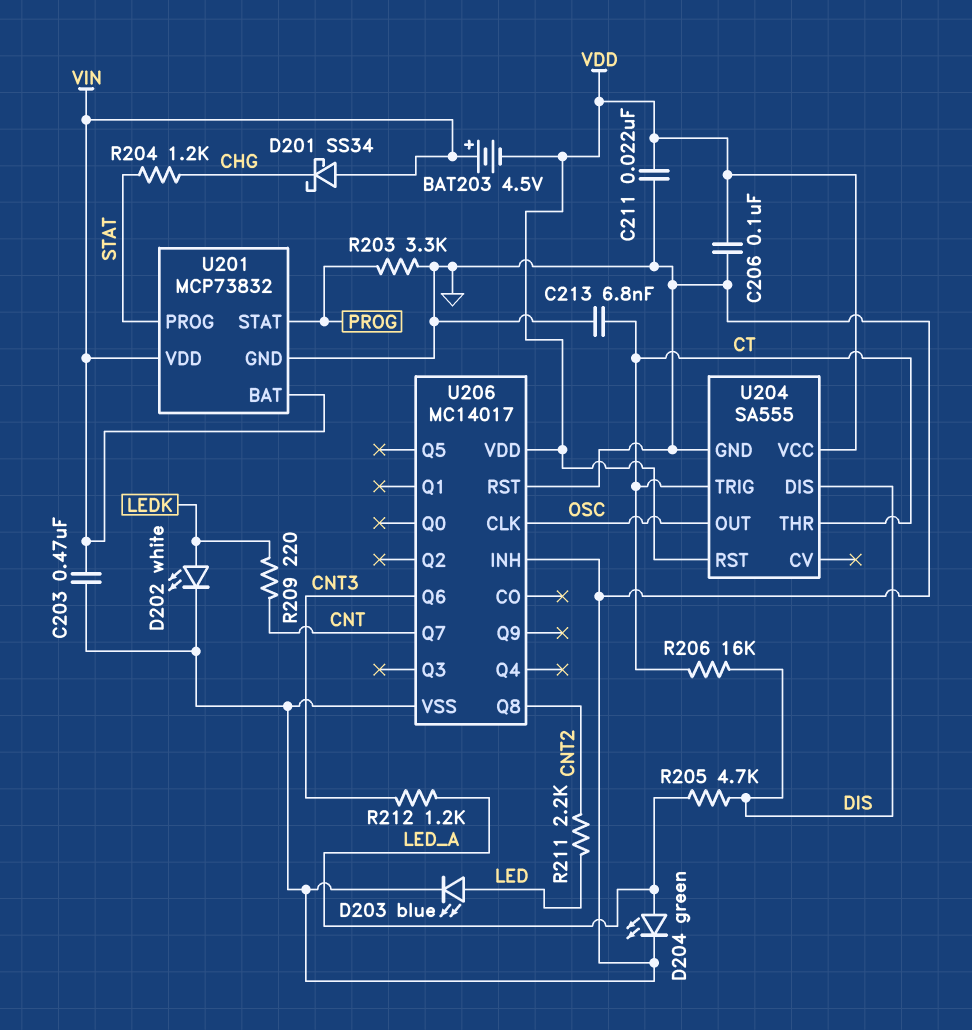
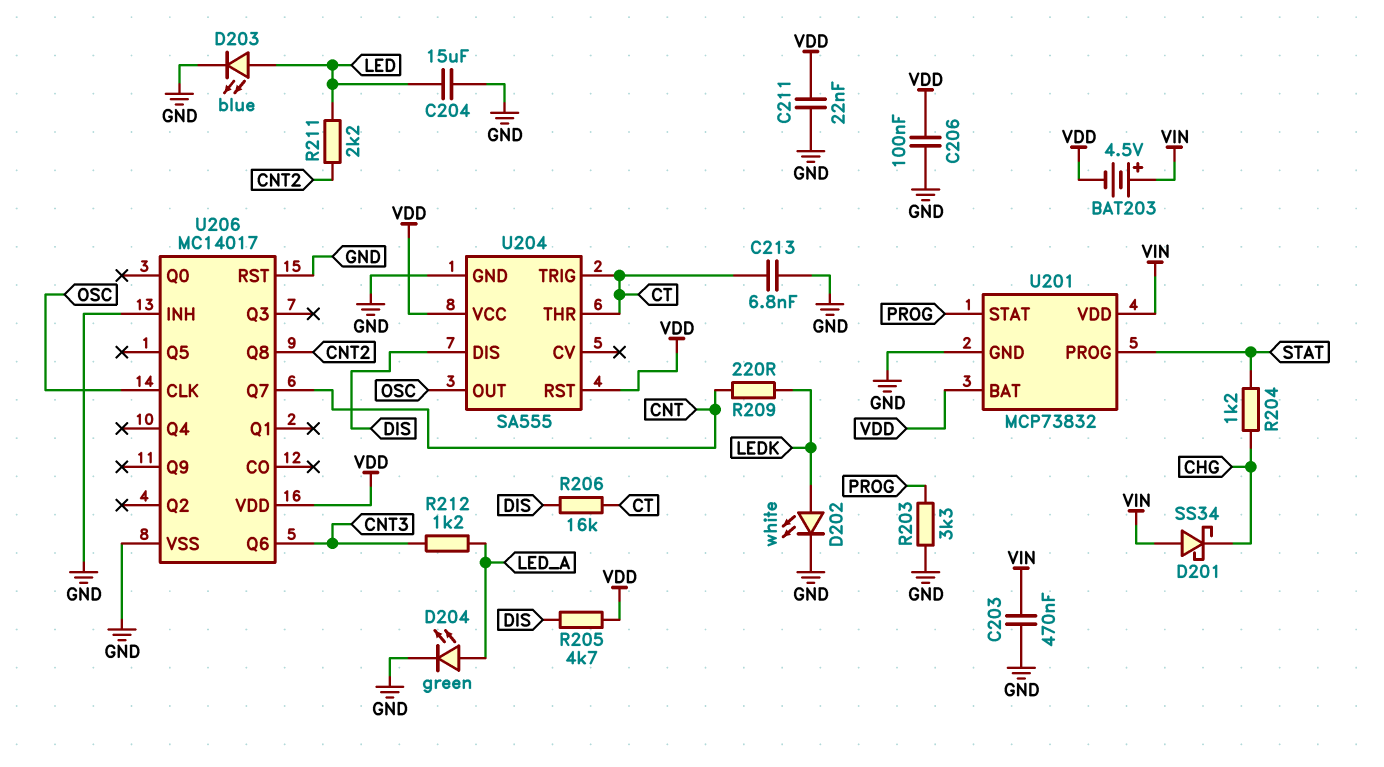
C204: none -> 15uF (GND, LED)
R205: 4.7k (DIS, LED_A) -> 4.7k (DIS, VDD)
U201 pin BAT: VIN -> VDD

